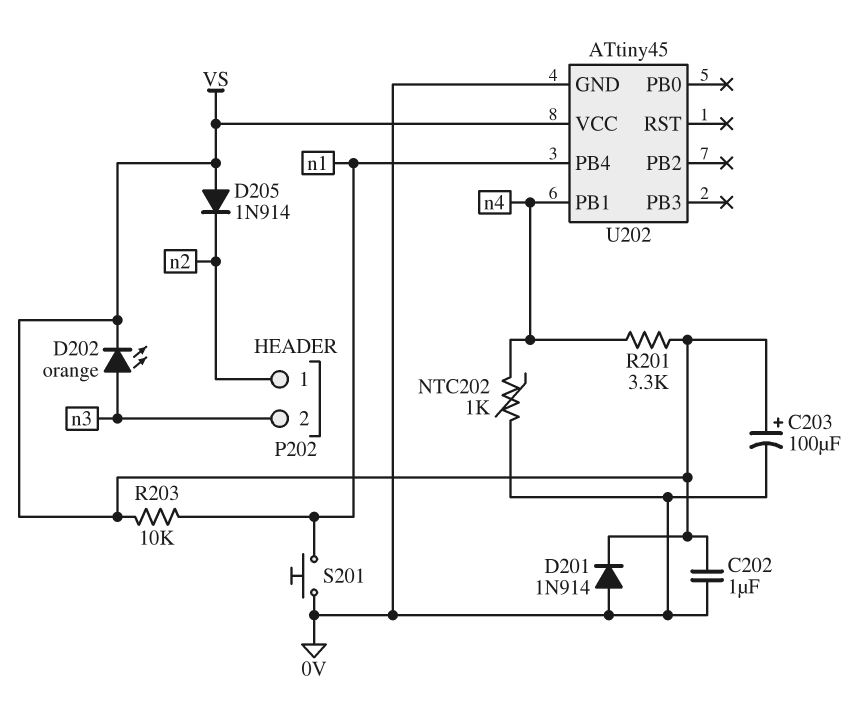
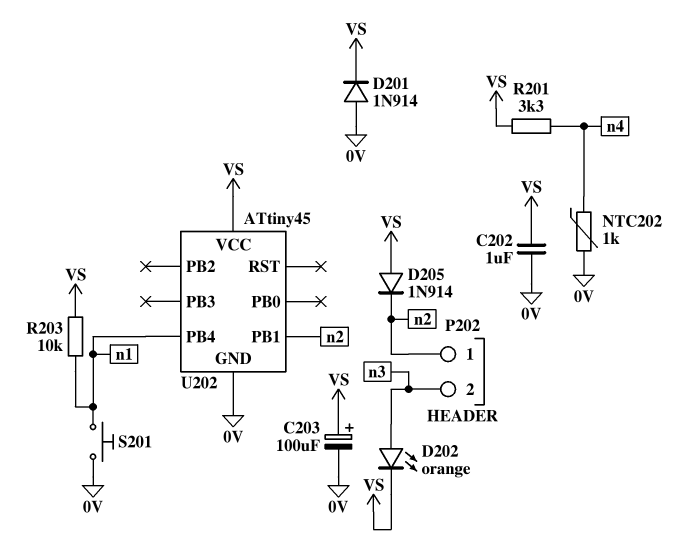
U202 pin PB1: n4 -> n2

